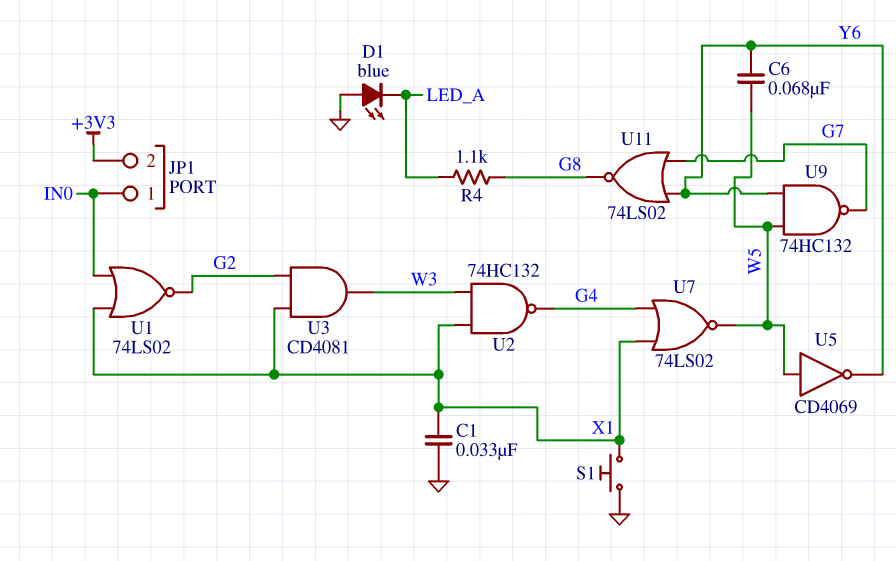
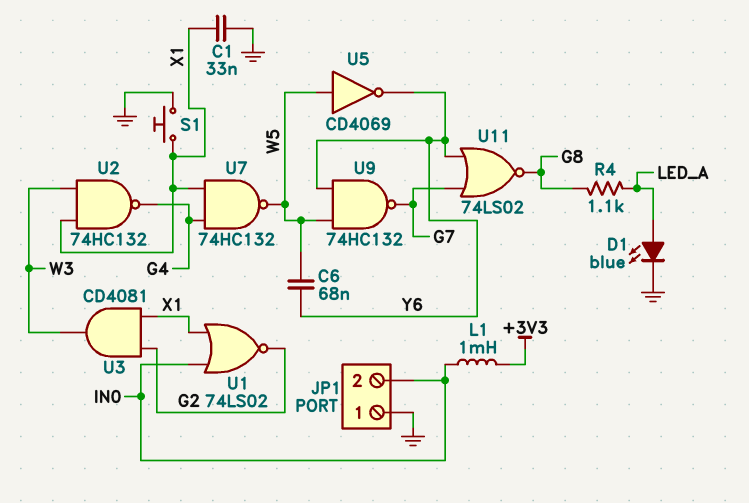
D1: LED blue (A GND, K LED_A) -> LED blue (A LED_A, K GND)
JP1 pin 1: IN0 -> GND
JP1 pin 2: +3V3 -> IN0
L1: none -> 1mH (+3V3, IN0)
U7: NOR 74LS02 (in G4, in X1, out W5) -> NAND 74HC132 (in G4, in X1, out W5)

